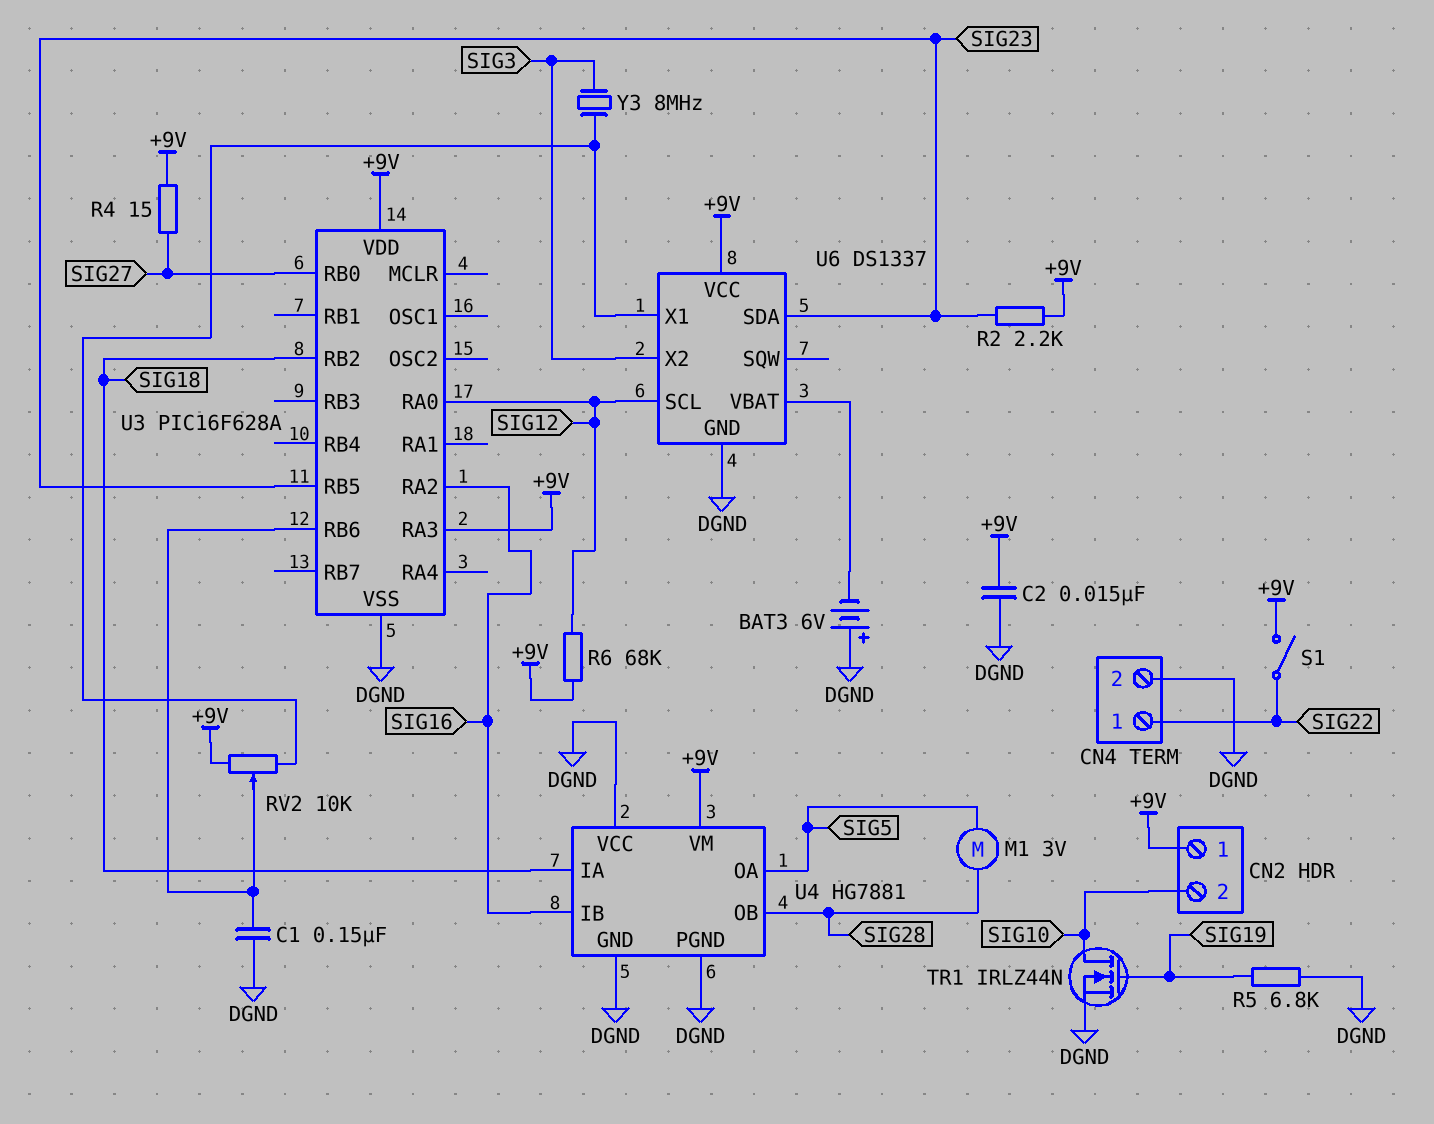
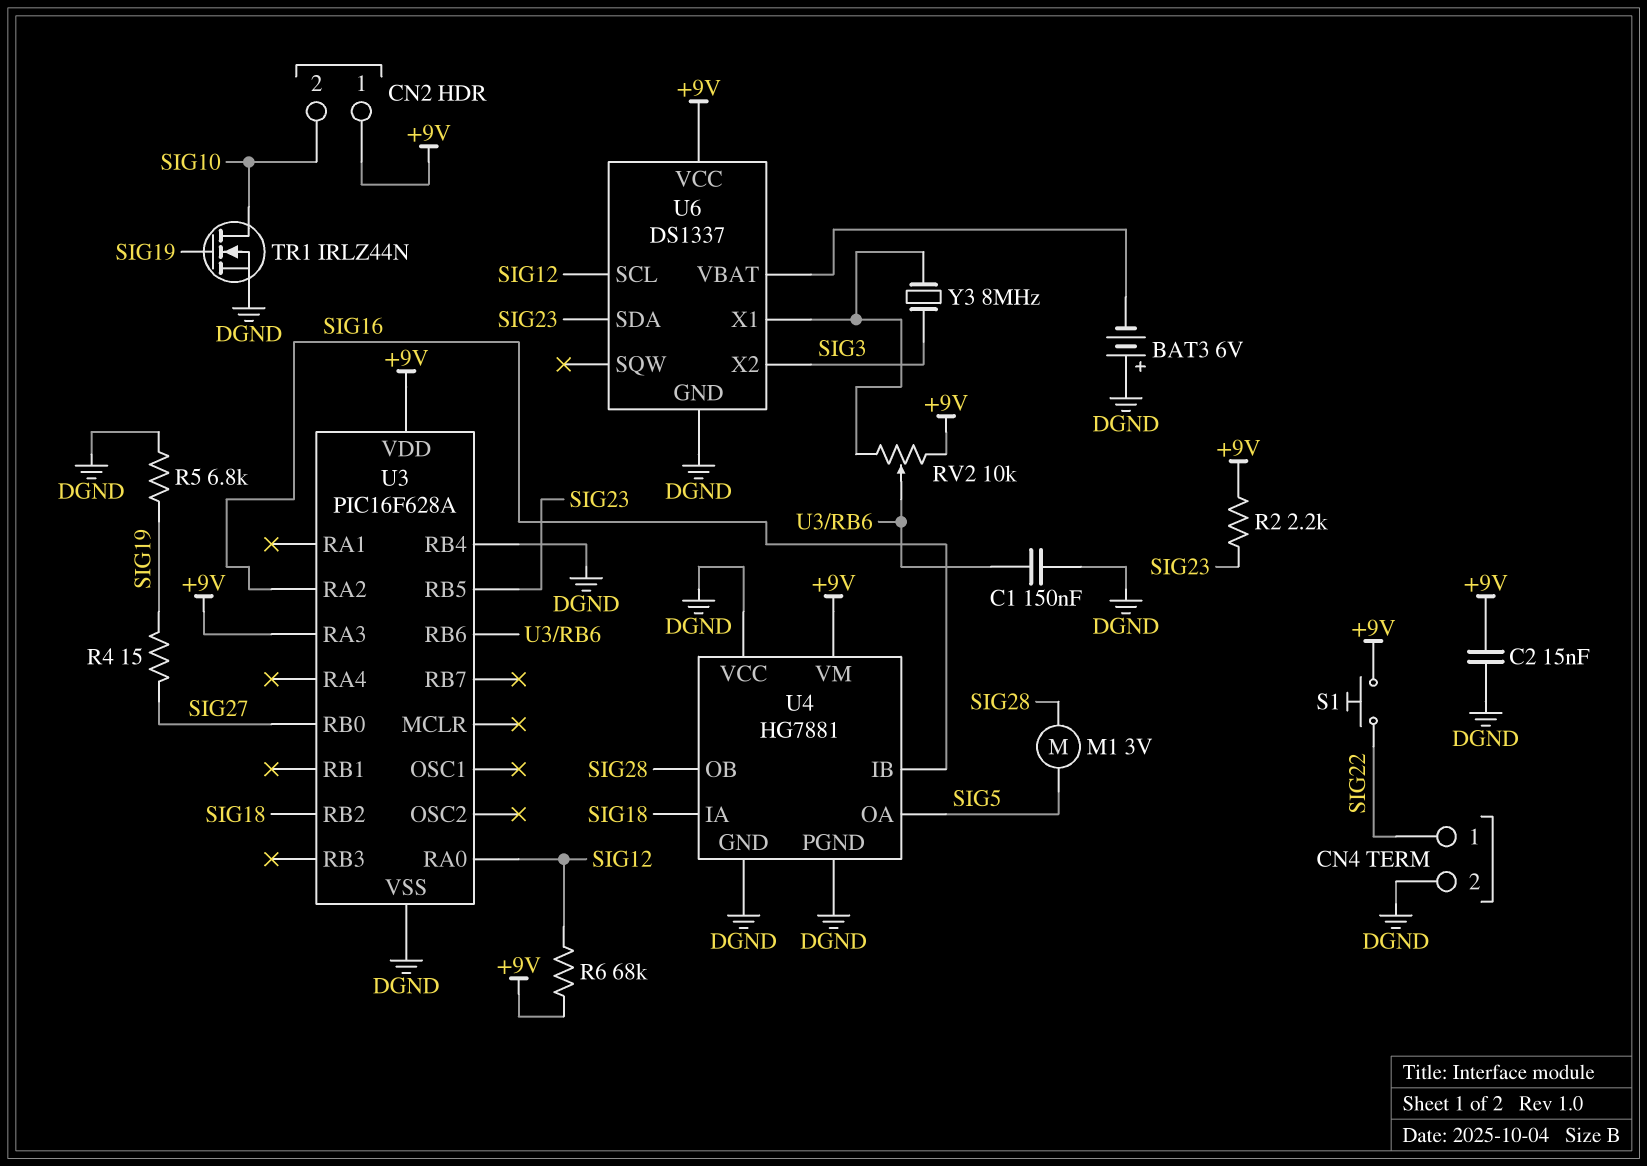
R4: 15 (+9V, SIG27) -> 15 (SIG19, SIG27)
S1: switch (+9V, SIG22) -> button (+9V, SIG22)
U3 pin RB4: none -> DGND

